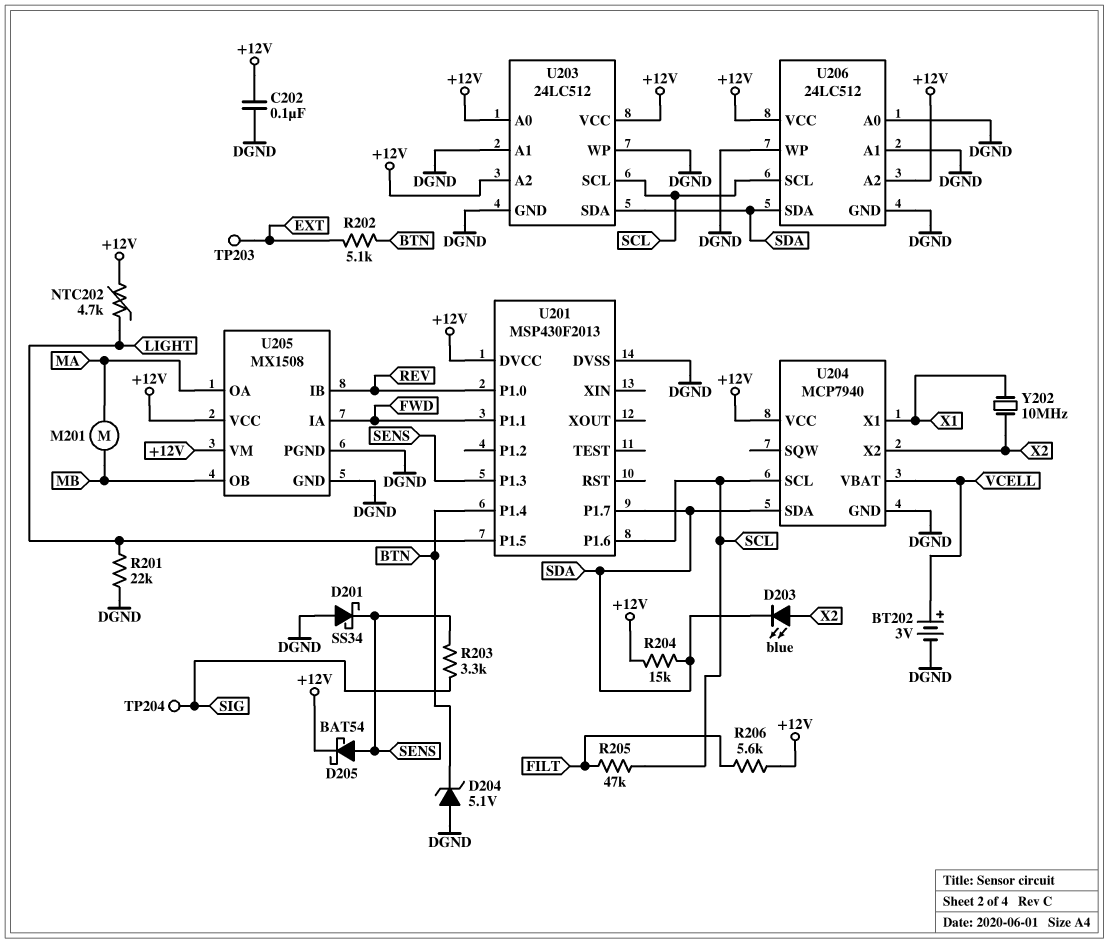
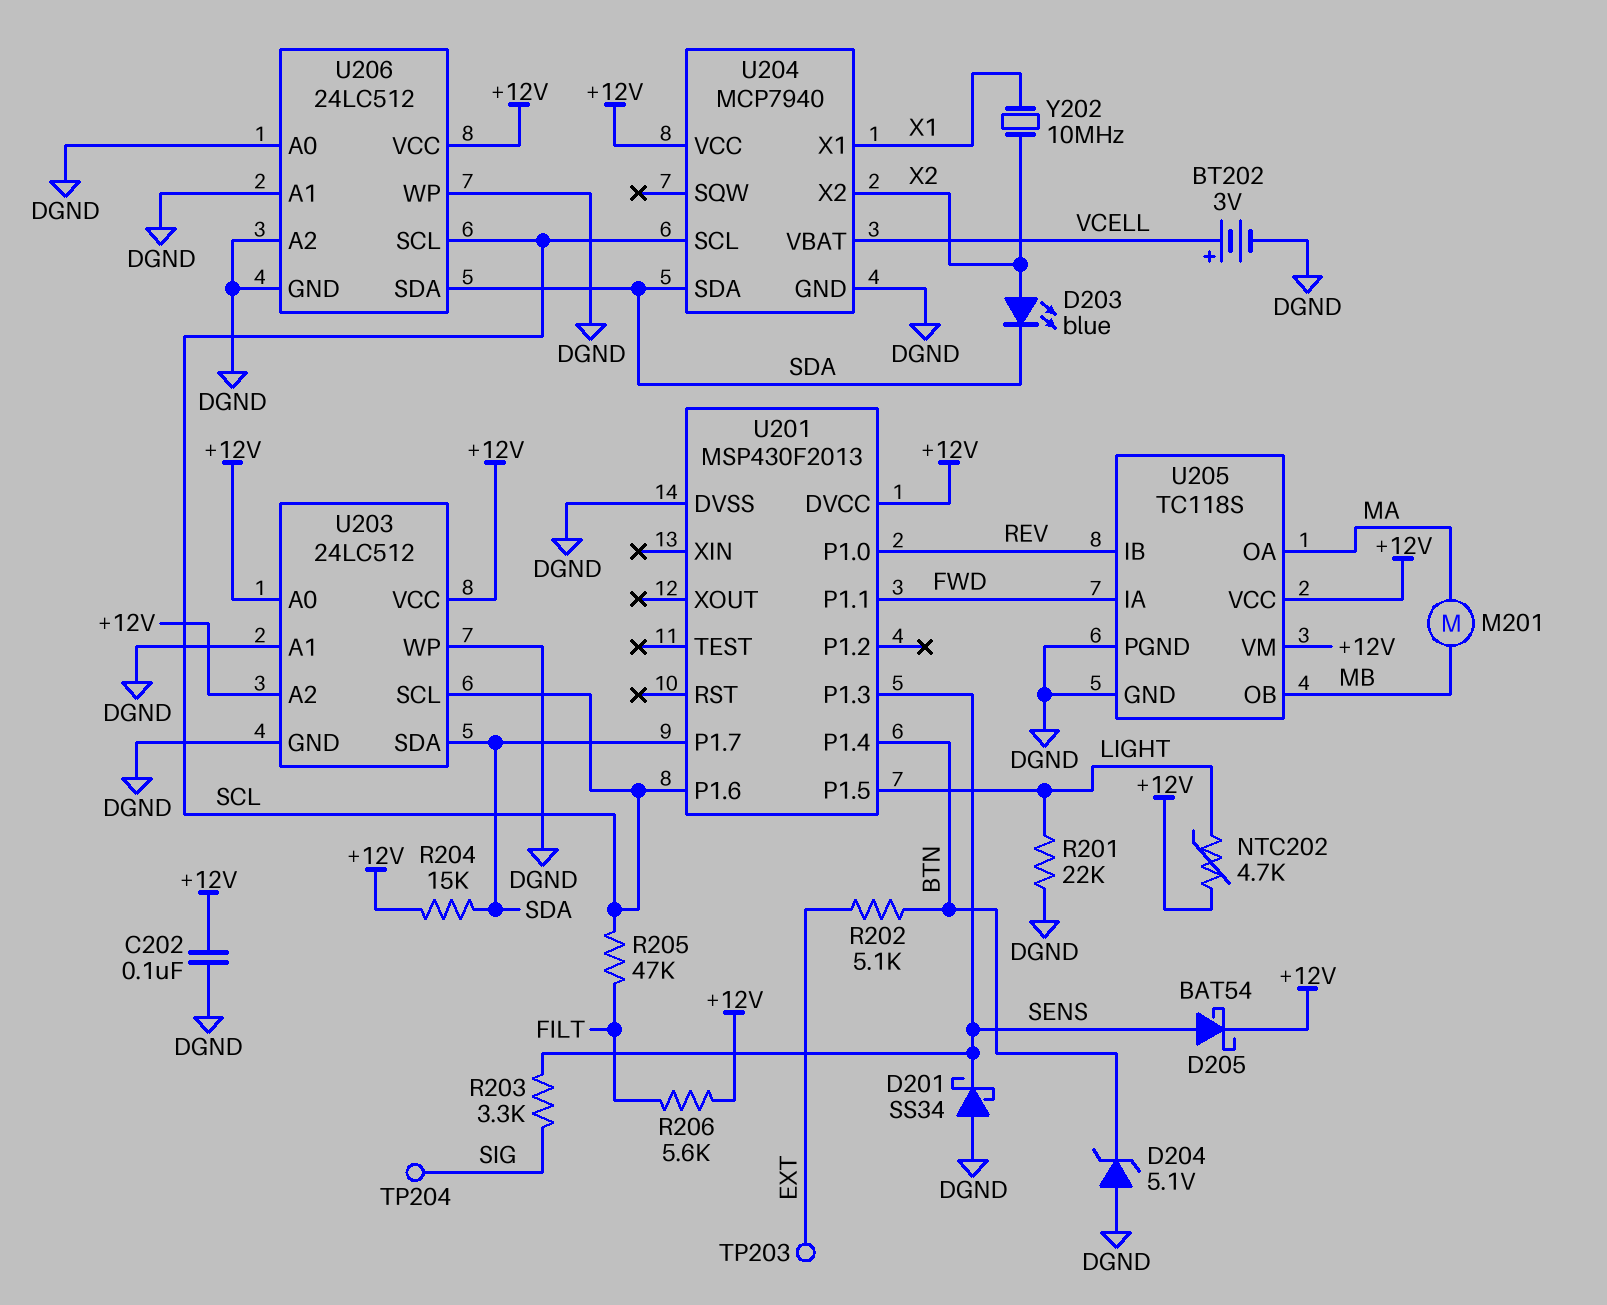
U205: MX1508 -> TC118S
U206 pin A2: +12V -> DGND

